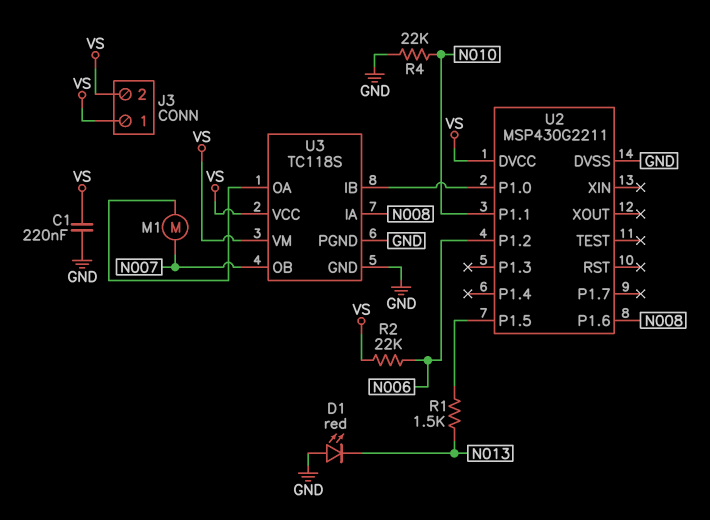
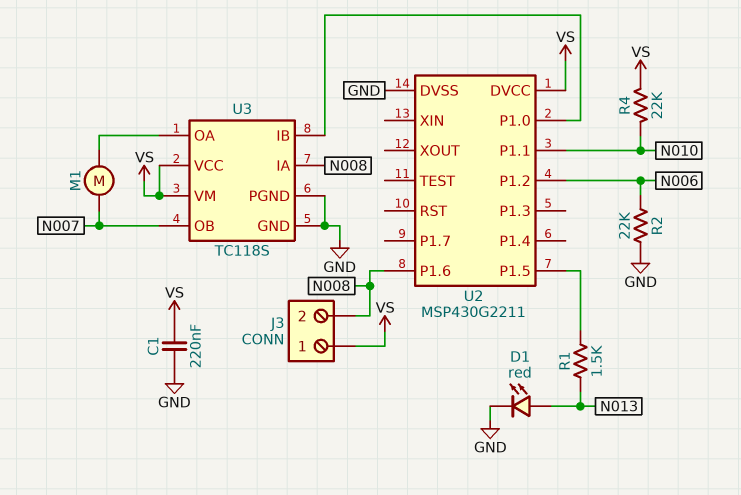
D1: LED red (A GND, K N013) -> LED red (A N013, K GND)
J3 pin 2: VS -> N008
R2: 22k (N006, VS) -> 22k (GND, N006)
R4: 22k (GND, N010) -> 22k (N010, VS)

